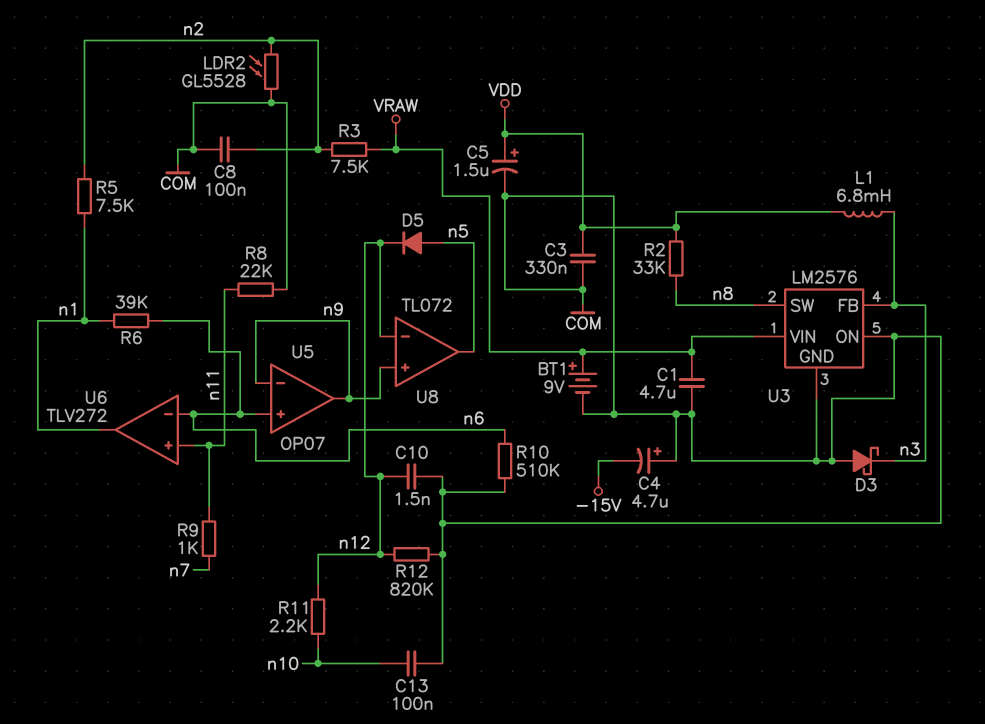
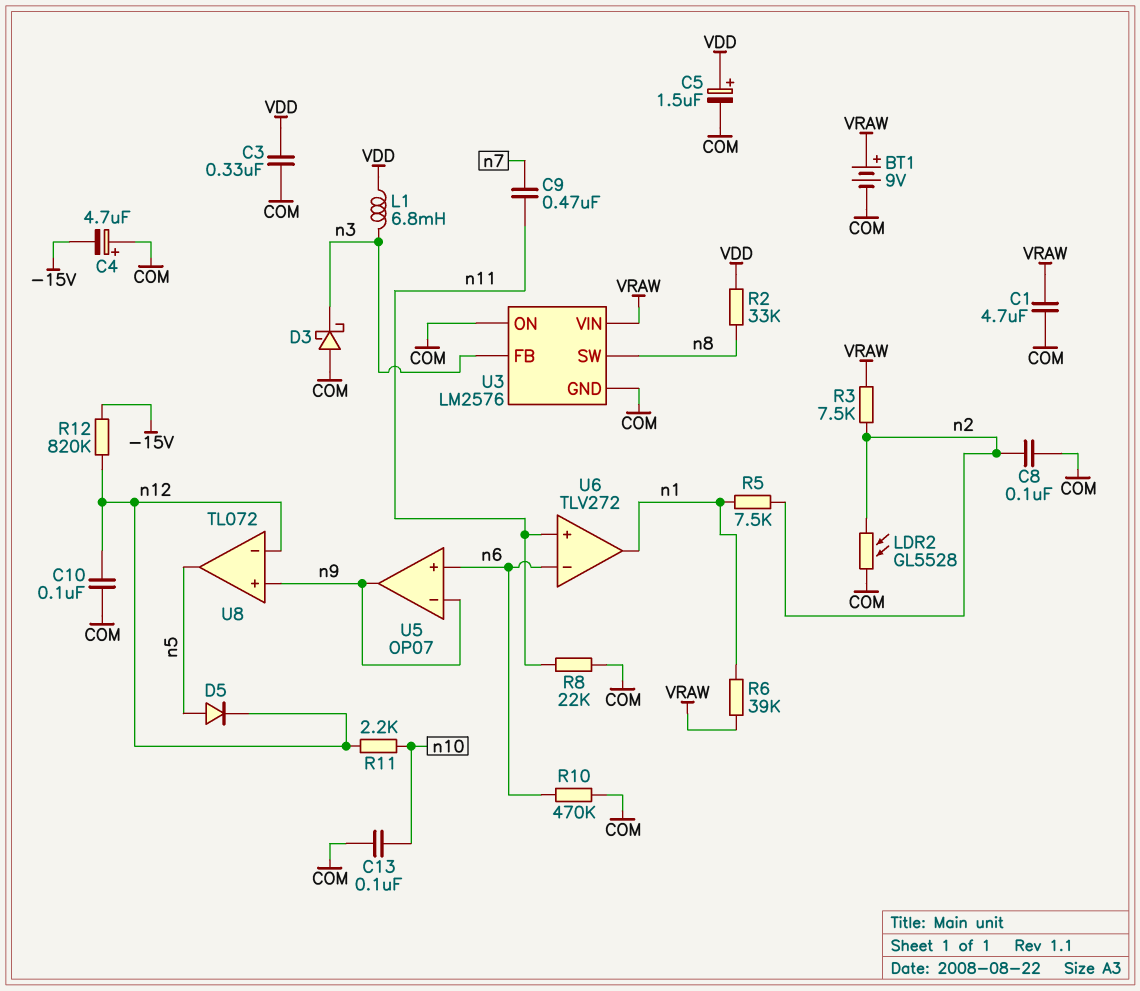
C9: none -> 470nF (n7, n11)
C10: 1.5nF (COM, n12) -> 100nF (COM, n12)
R6: 39k (n1, n6) -> 39k (VRAW, n1)
R9: 1k (n7, n11) -> none
R10: 510k (COM, n6) -> 470k (COM, n6)
R12: 820k (COM, n12) -> 820k (-15V, n12)

